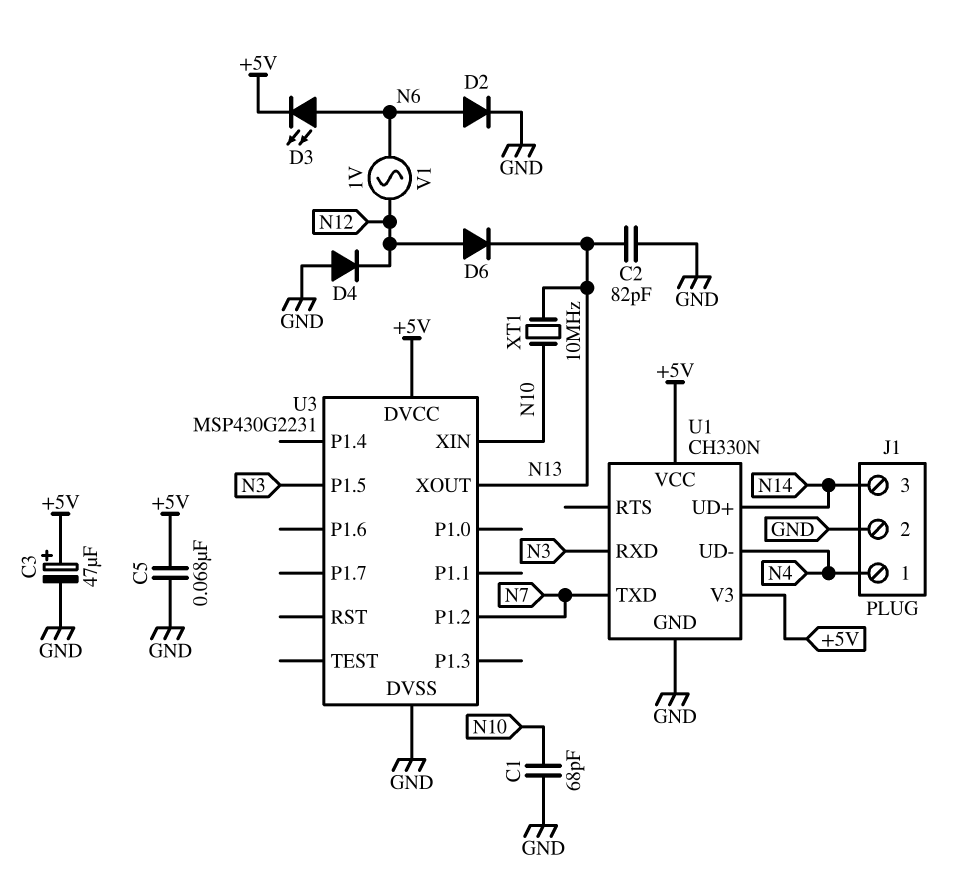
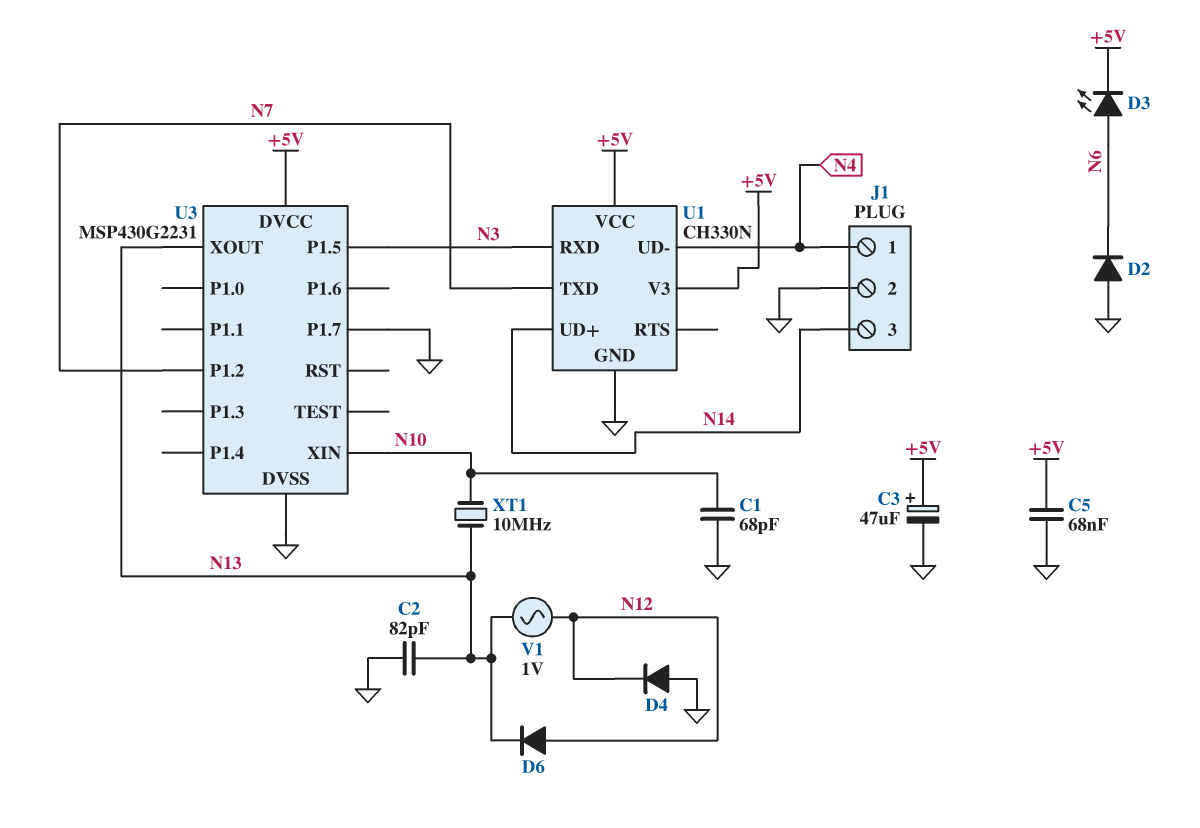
D2: diode (A N6, K GND) -> diode (A GND, K N6)
U3 pin P1.7: none -> GND
V1: AC 1V (N6, N12) -> AC 1V (N12, N13)

